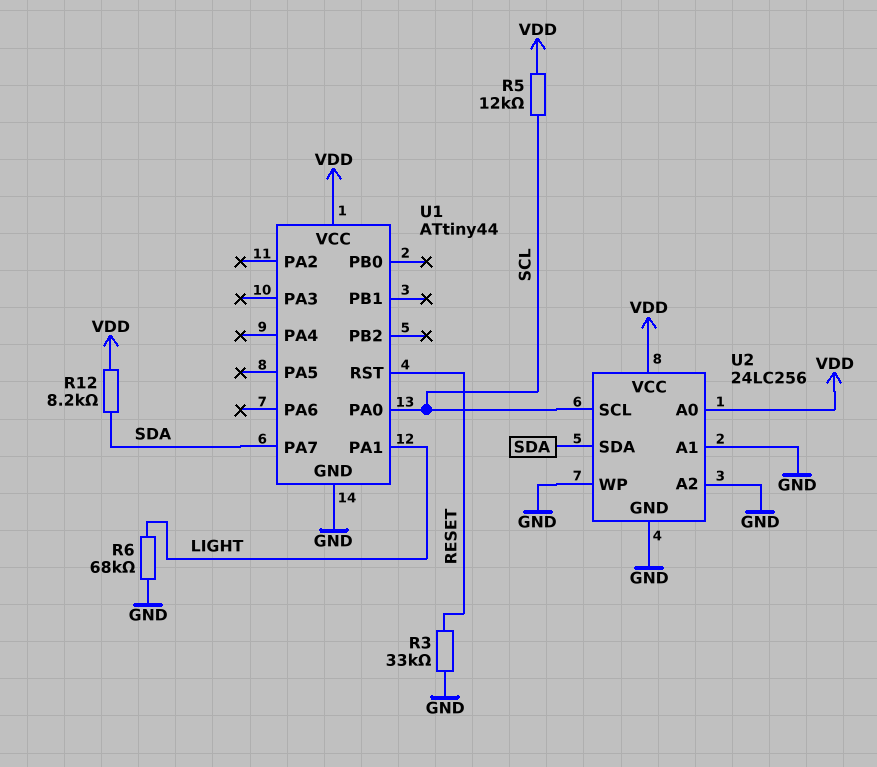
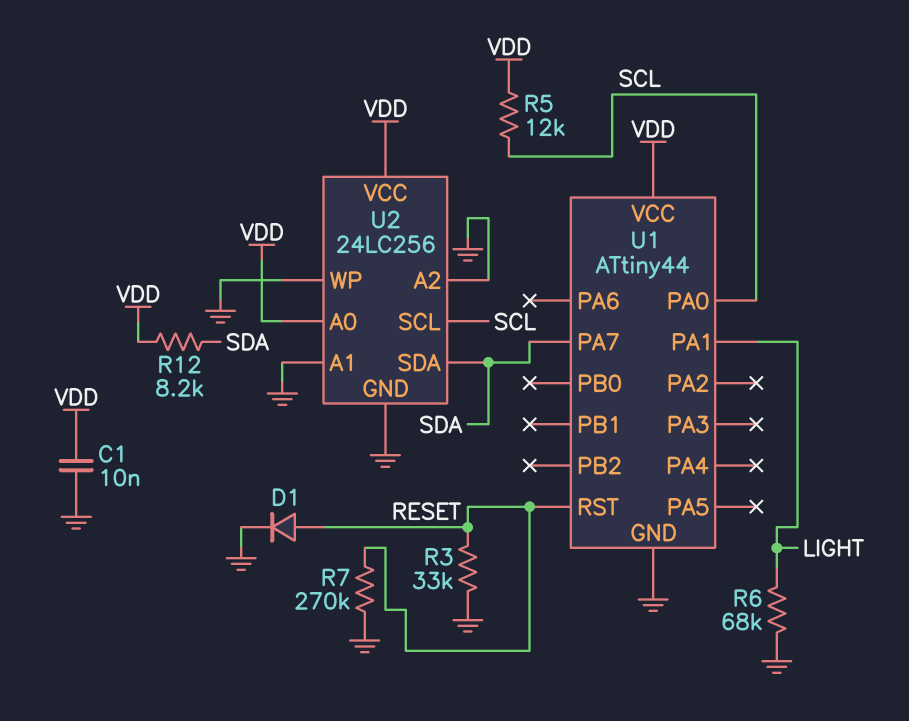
C1: none -> 10nF (GND, VDD)
D1: none -> diode (A RESET, K GND)
R7: none -> 270k (GND, RESET)

